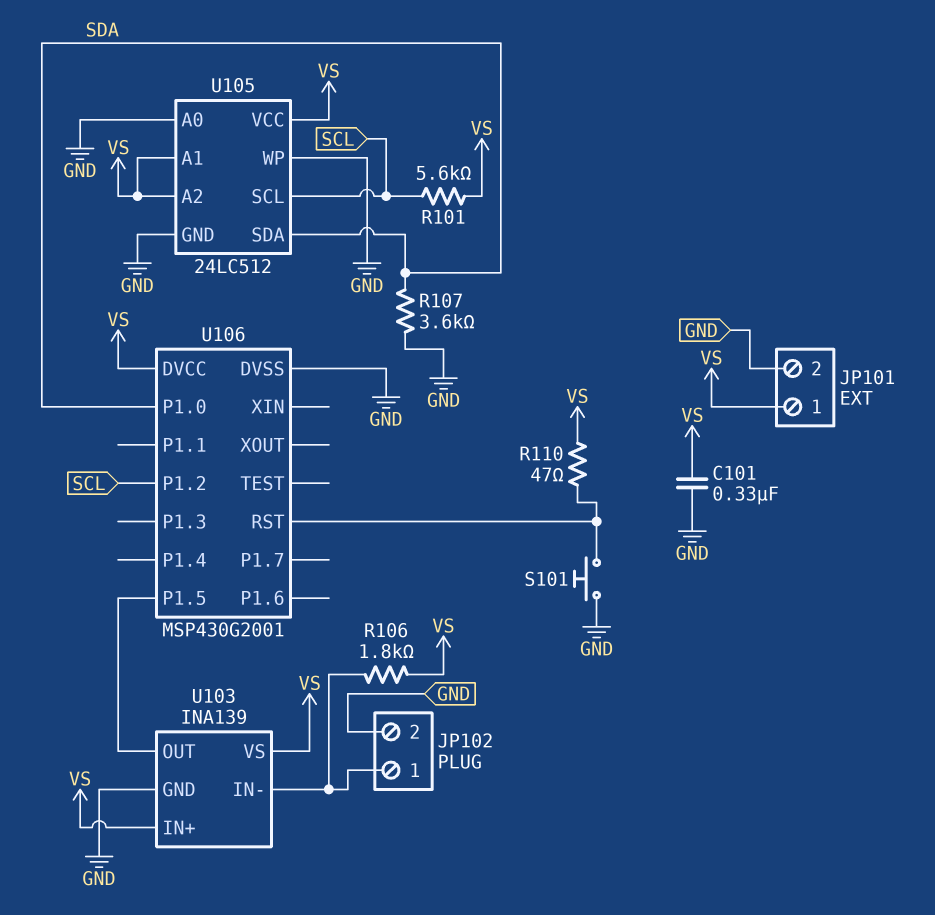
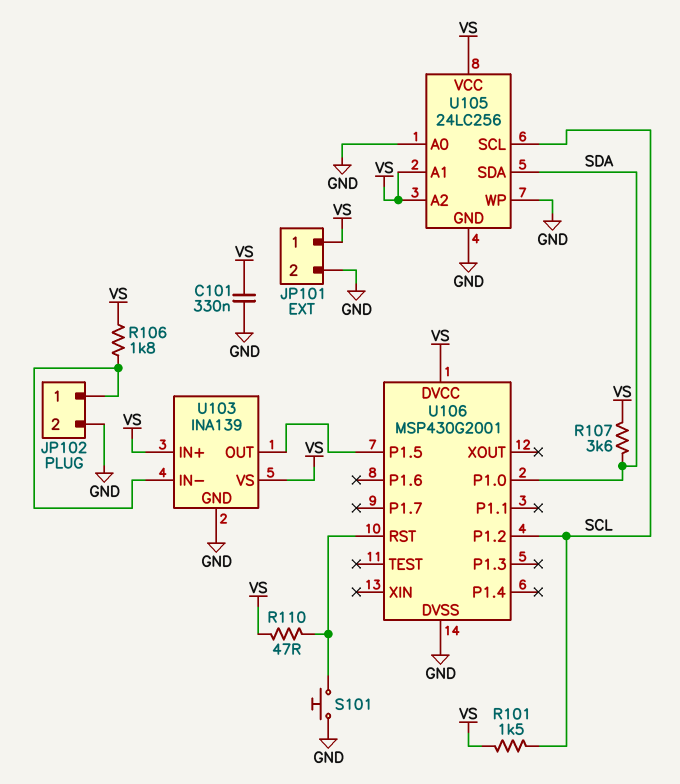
R101: 5.6k (SCL, VS) -> 1.5k (SCL, VS)
R107: 3.6k (GND, SDA) -> 3.6k (SDA, VS)
U105: 24LC512 -> 24LC256

